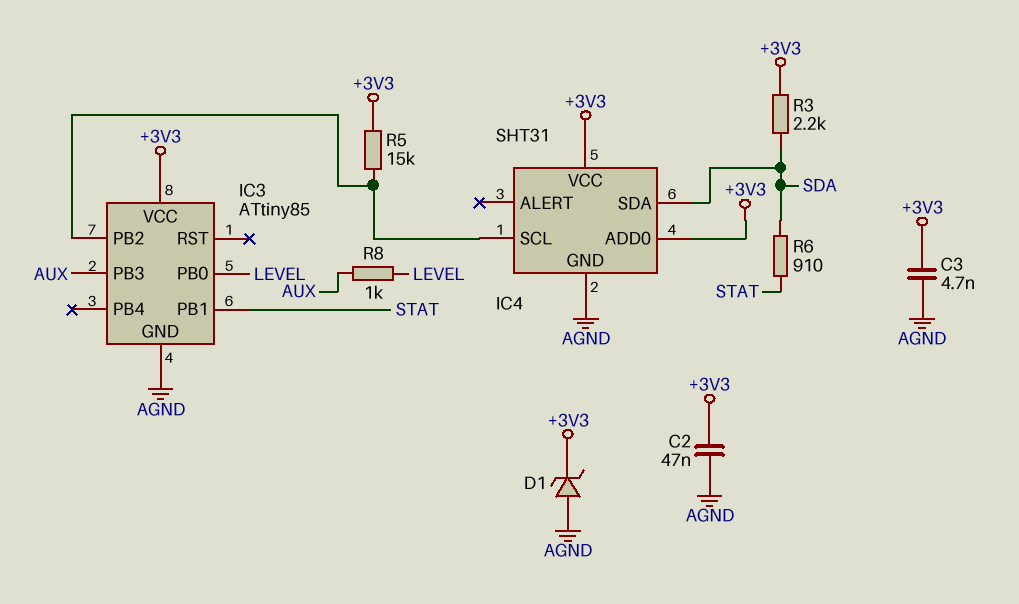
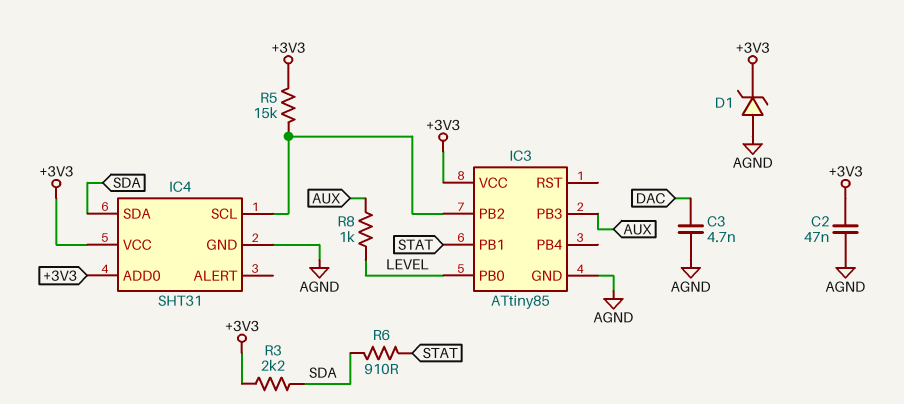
C3: 4.7nF (+3V3, AGND) -> 4.7nF (AGND, DAC)

